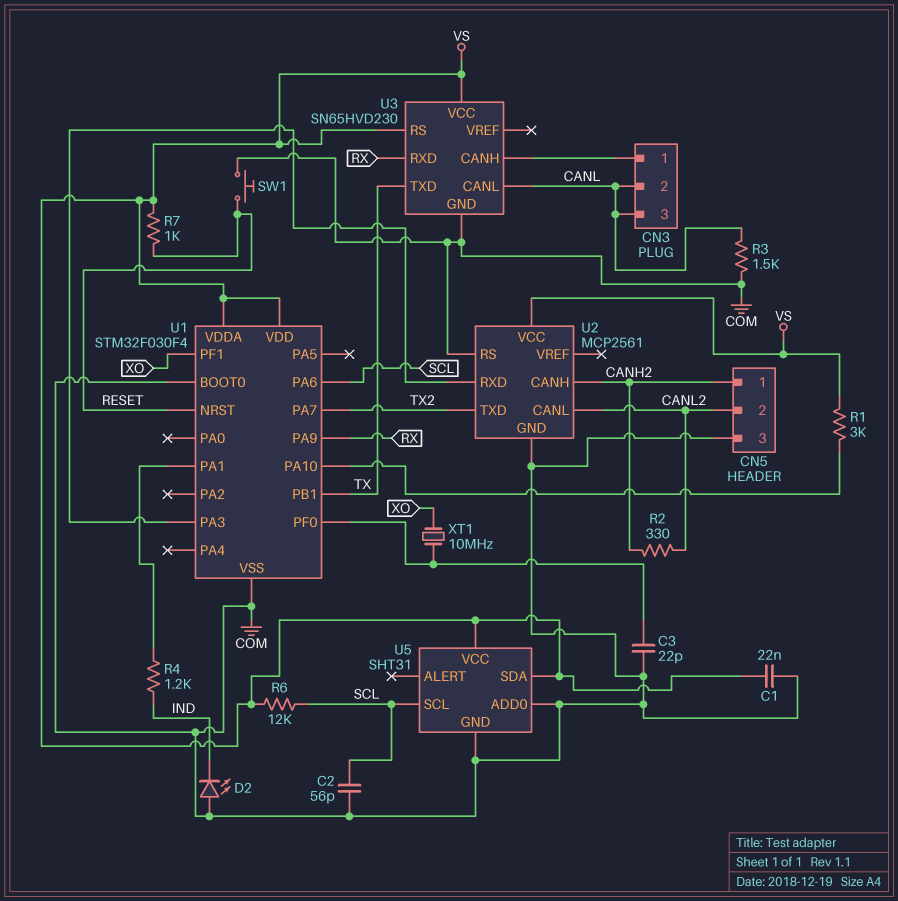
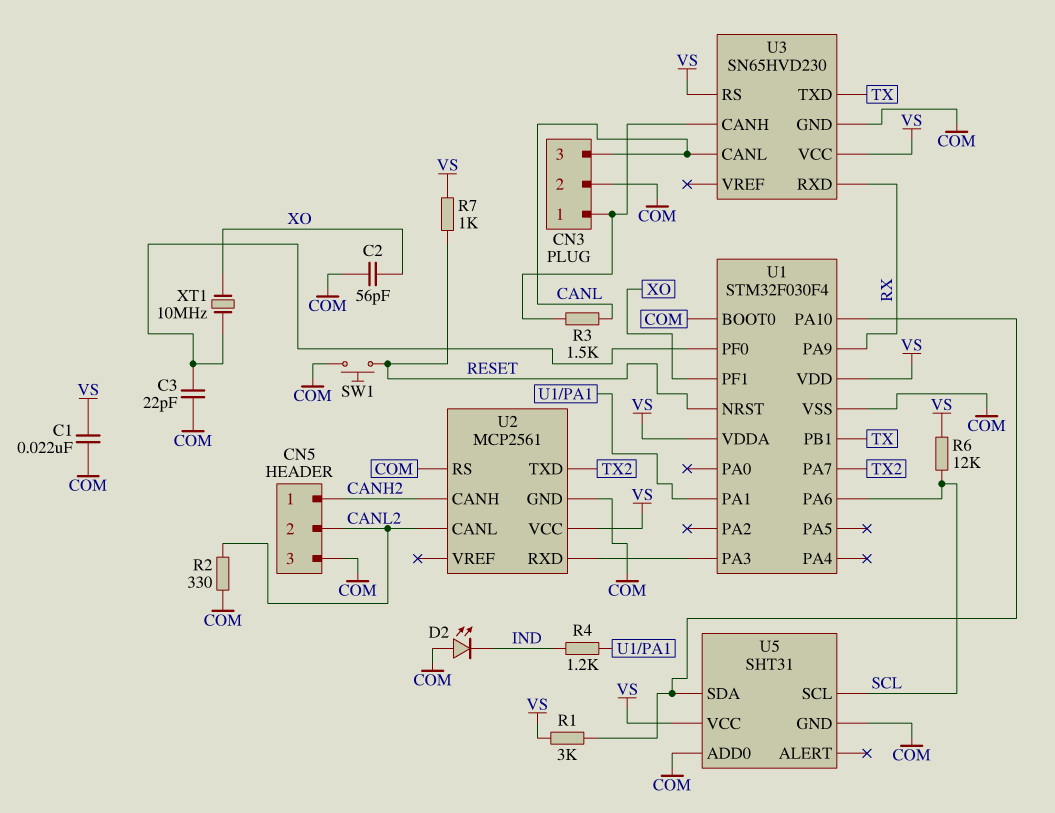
C2: 56pF (COM, SCL) -> 56pF (COM, XO)
CN3 pin 2: CANL -> COM
R2: 330 (CANH2, CANL2) -> 330 (CANL2, COM)
R3: 1.5k (CANL, COM) -> 1.5k (CANL, CN3/1)
U5 pin SDA: VS -> U1/PA10

